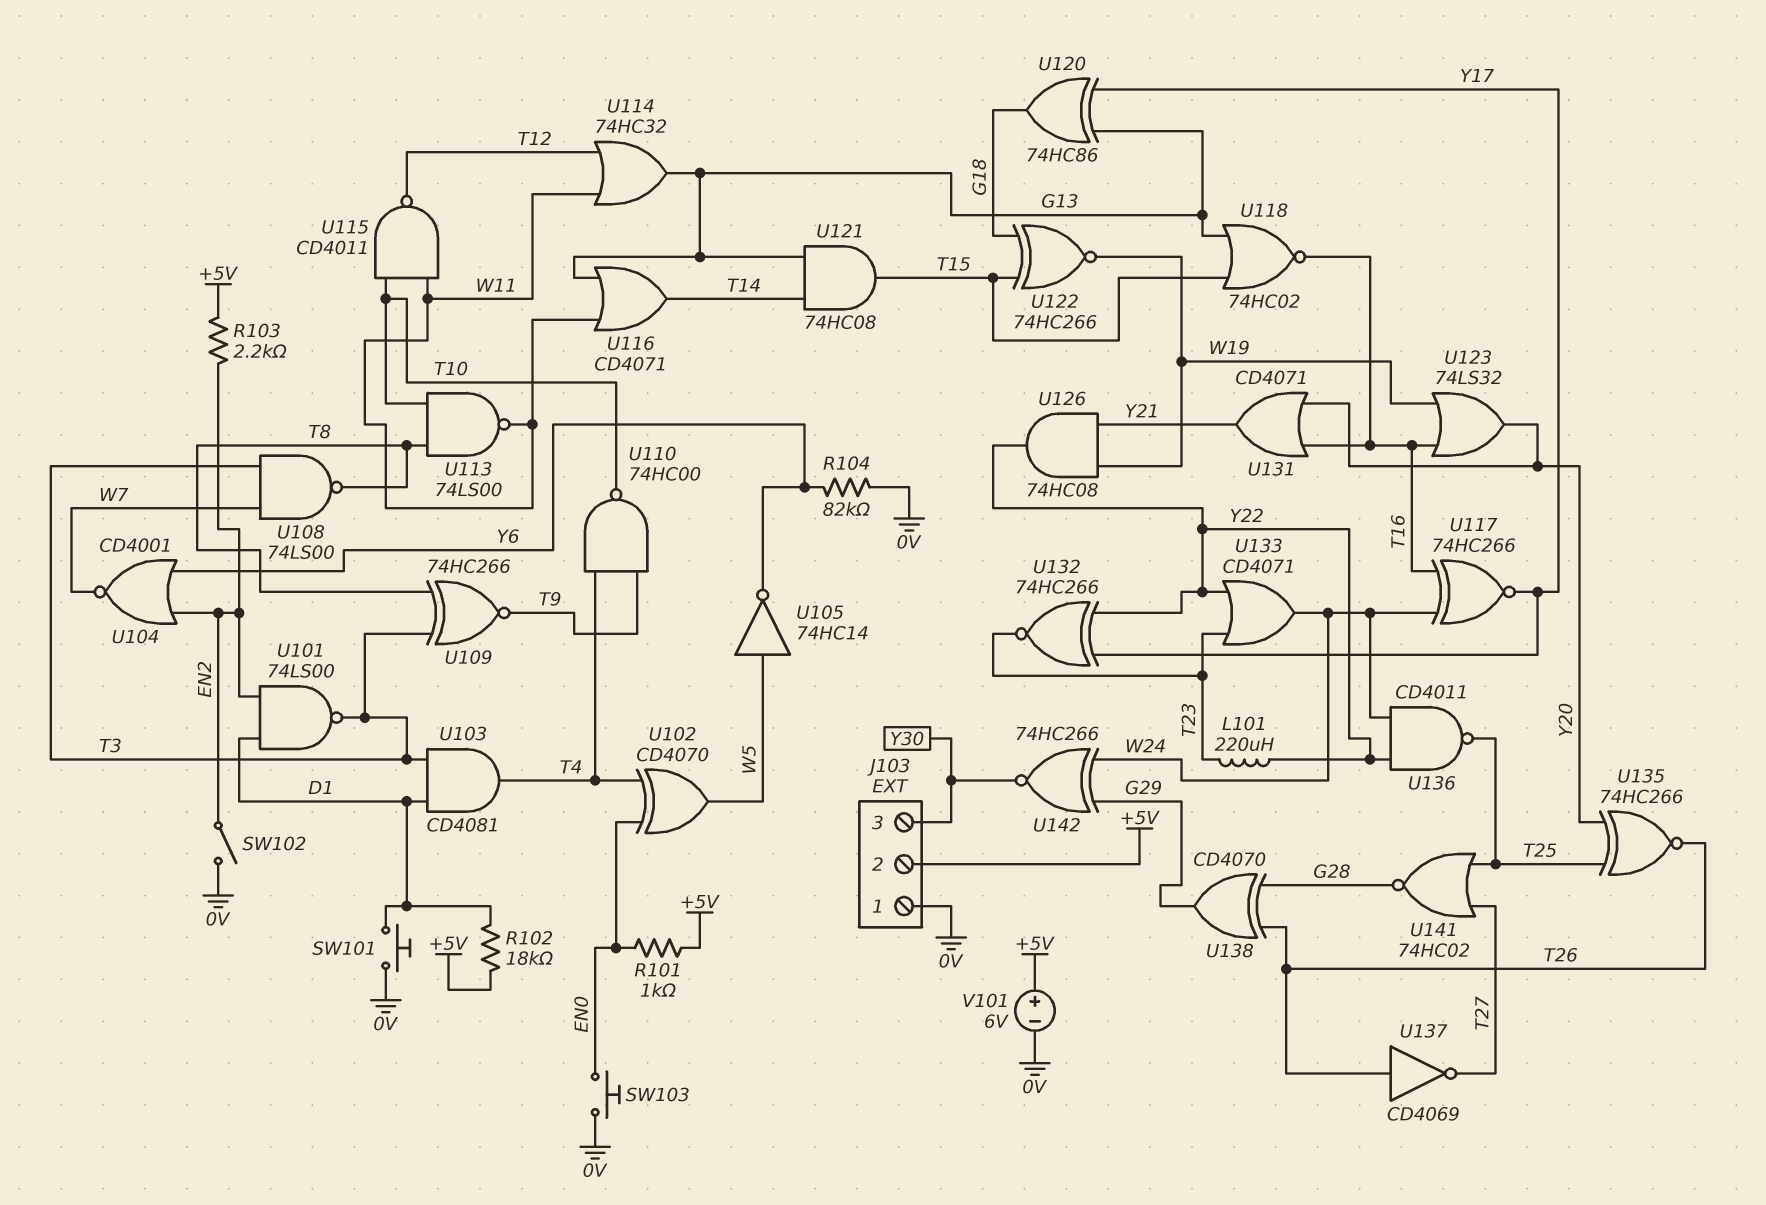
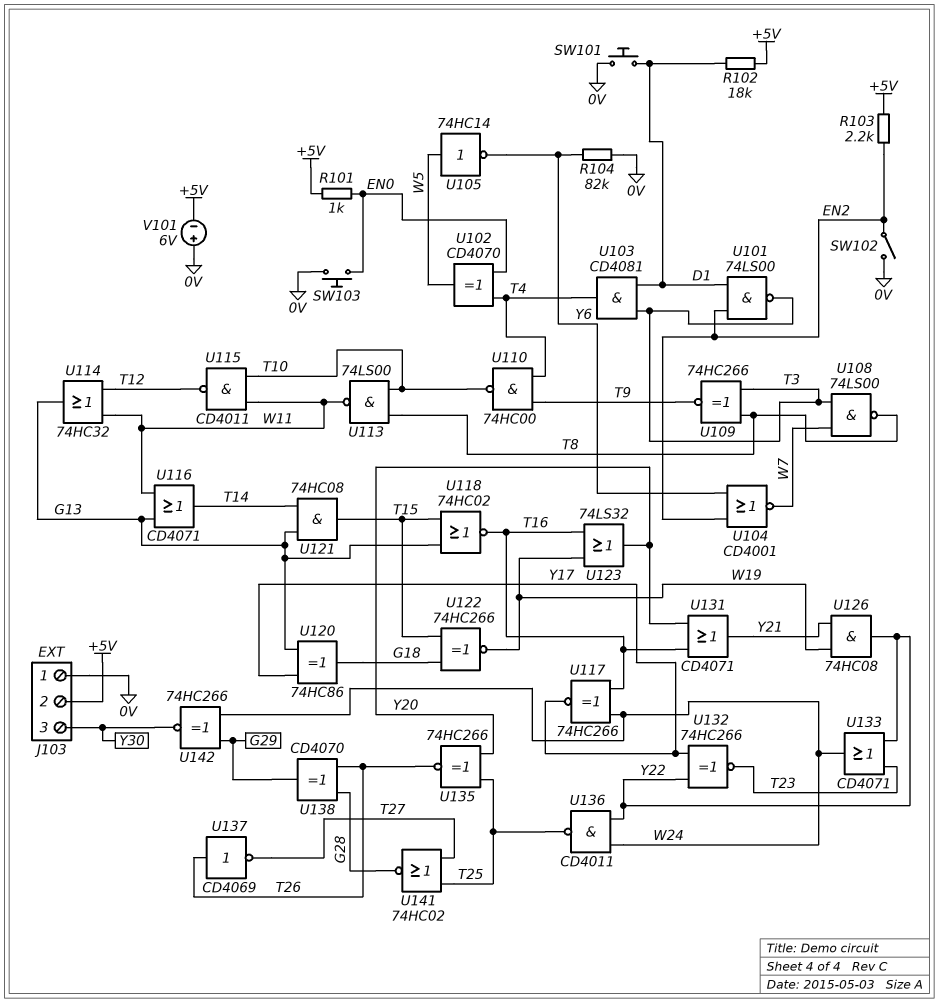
L101: 220uH (T23, Y22) -> none
V101: 6V (plus +5V, minus 0V) -> 6V (plus 0V, minus +5V)

